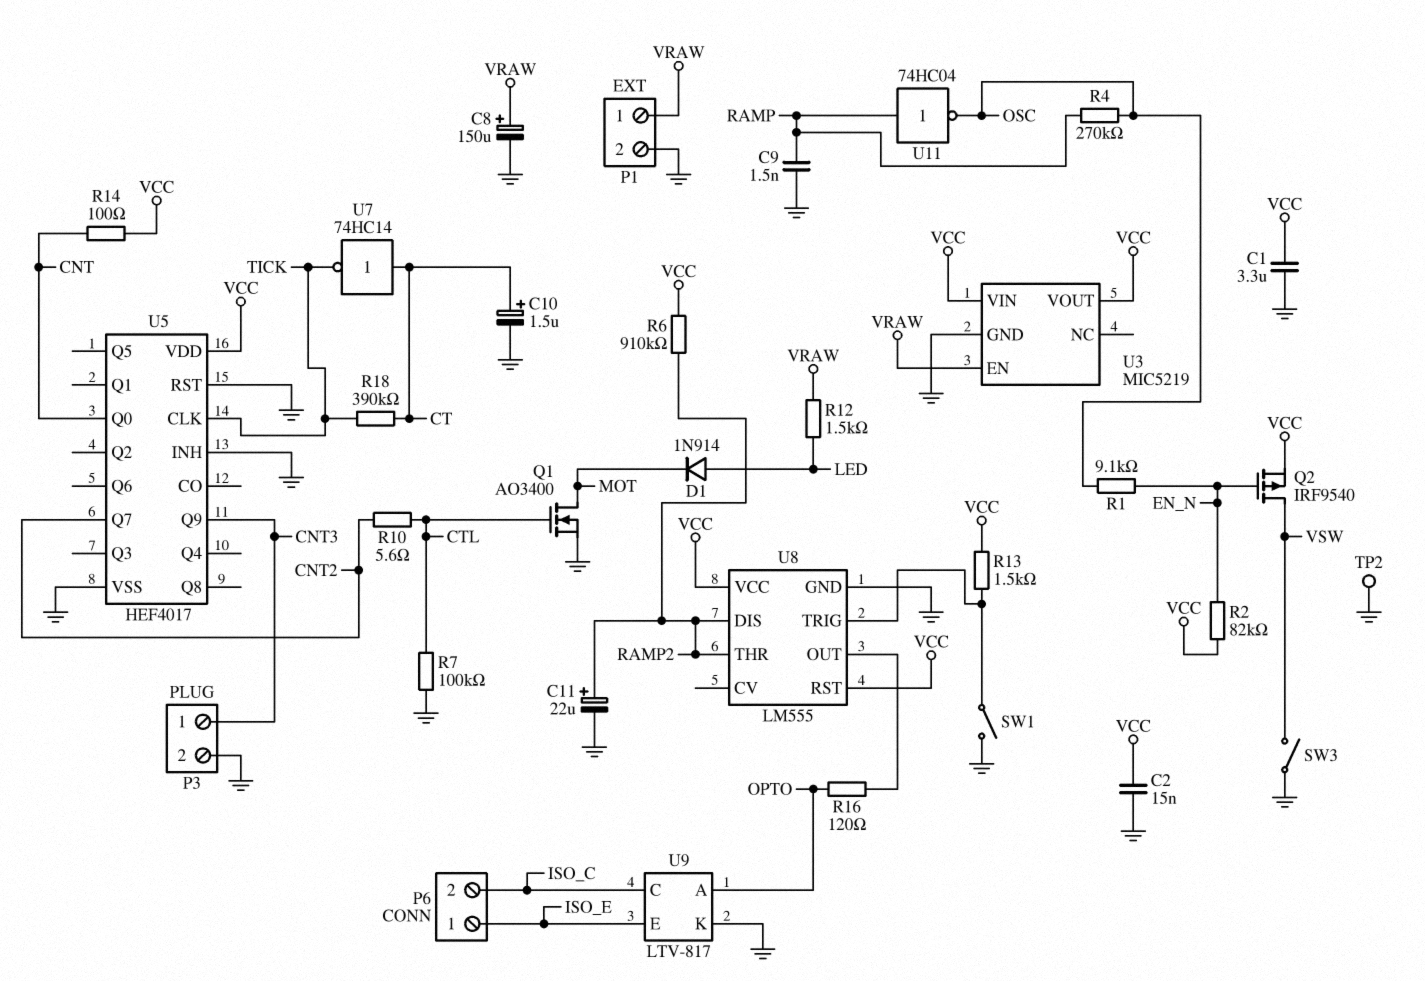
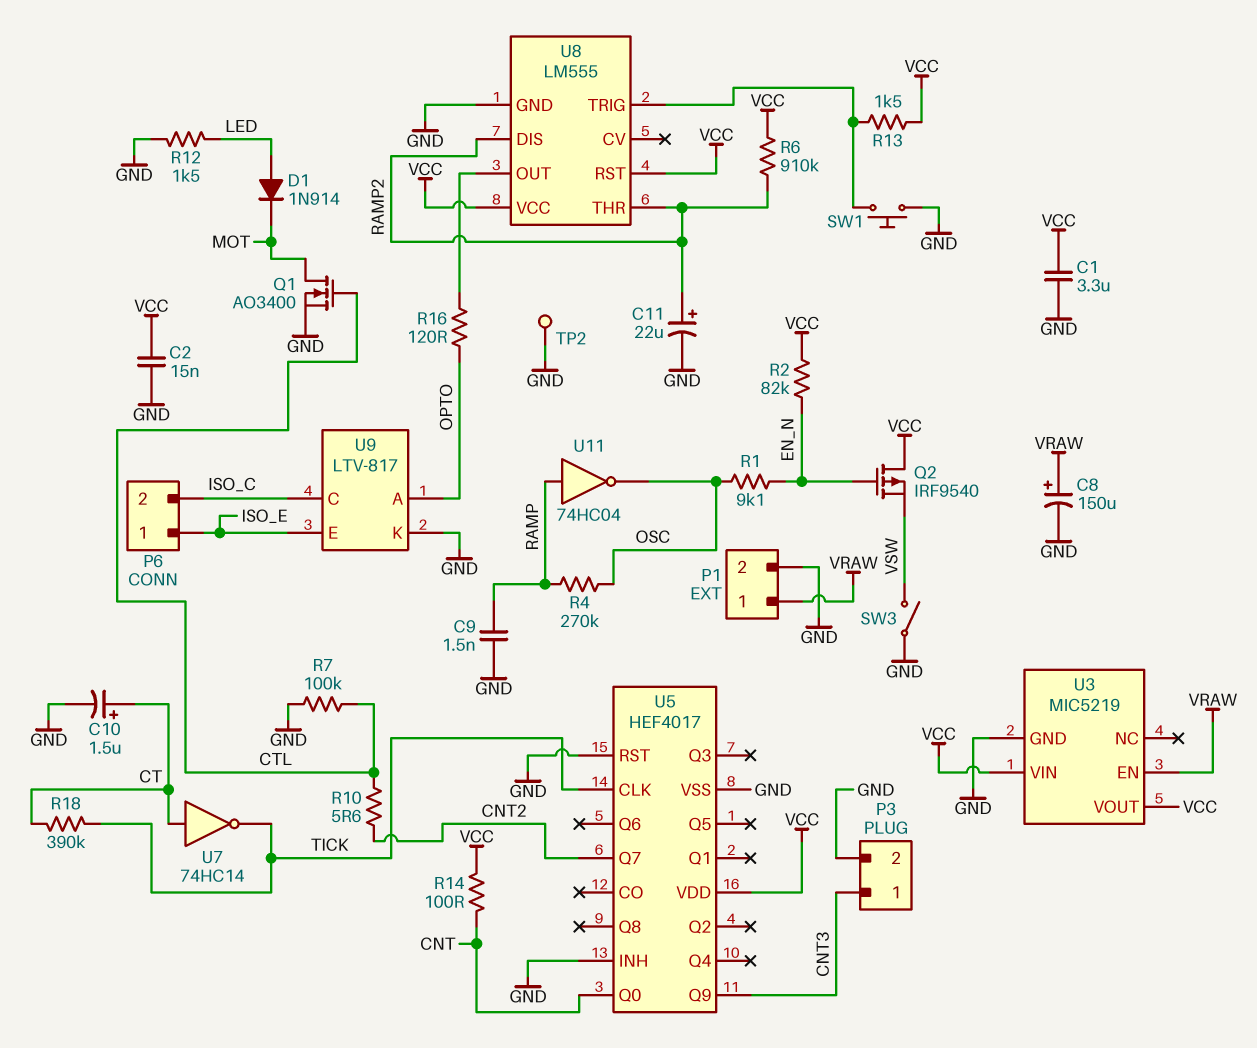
Q2: PMOS IRF9540 (G EN_N, D VSW, S VCC) -> PMOS IRF9540 (G EN_N, D VCC, S VSW)
R12: 1.5k (LED, VRAW) -> 1.5k (GND, LED)
SW1: switch (GND, U8/TRIG) -> button (GND, U8/TRIG)

